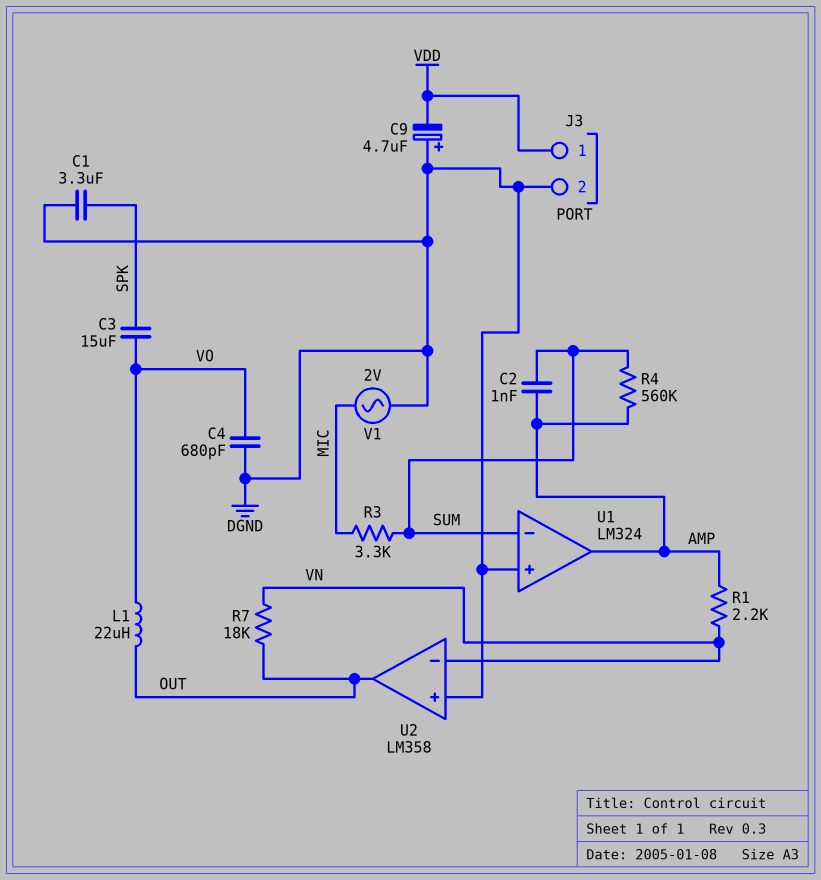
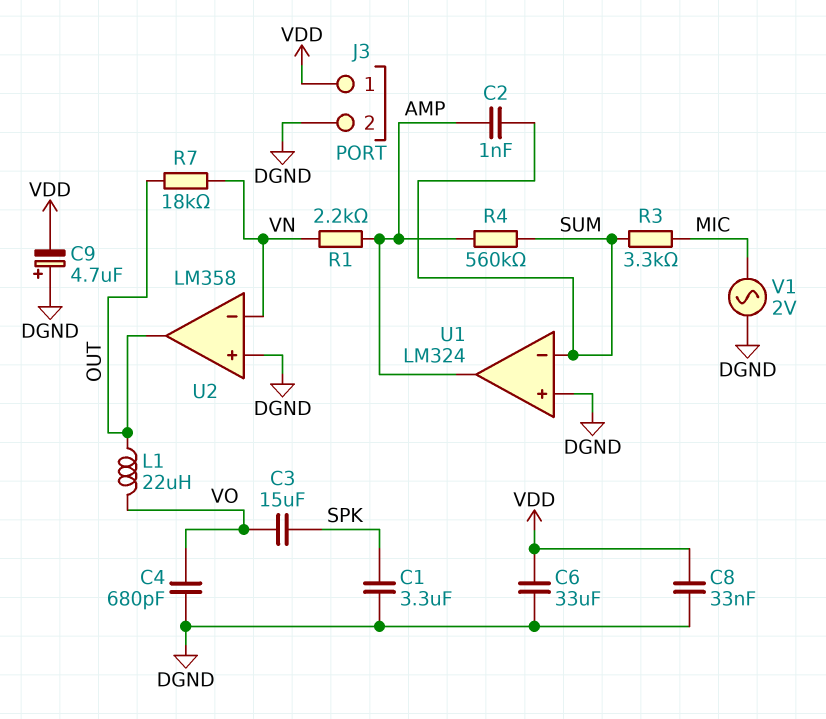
C6: none -> 33uF (DGND, VDD)
C8: none -> 33nF (DGND, VDD)

